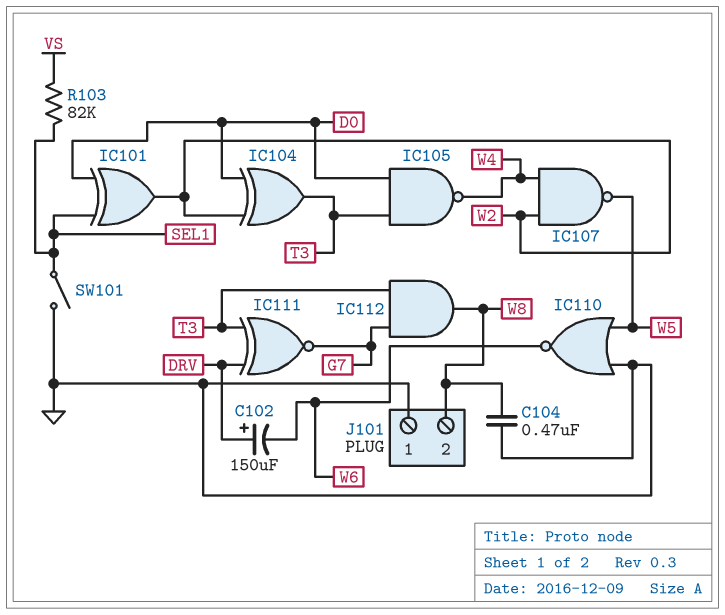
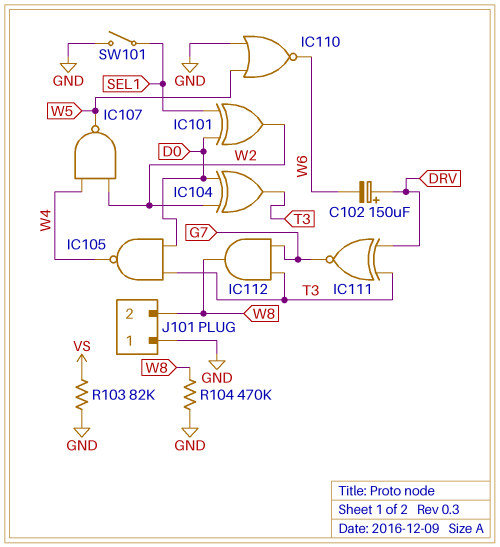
C104: 470nF (GND, W8) -> none
R103: 82k (SEL1, VS) -> 82k (GND, VS)
R104: none -> 470k (GND, W8)

